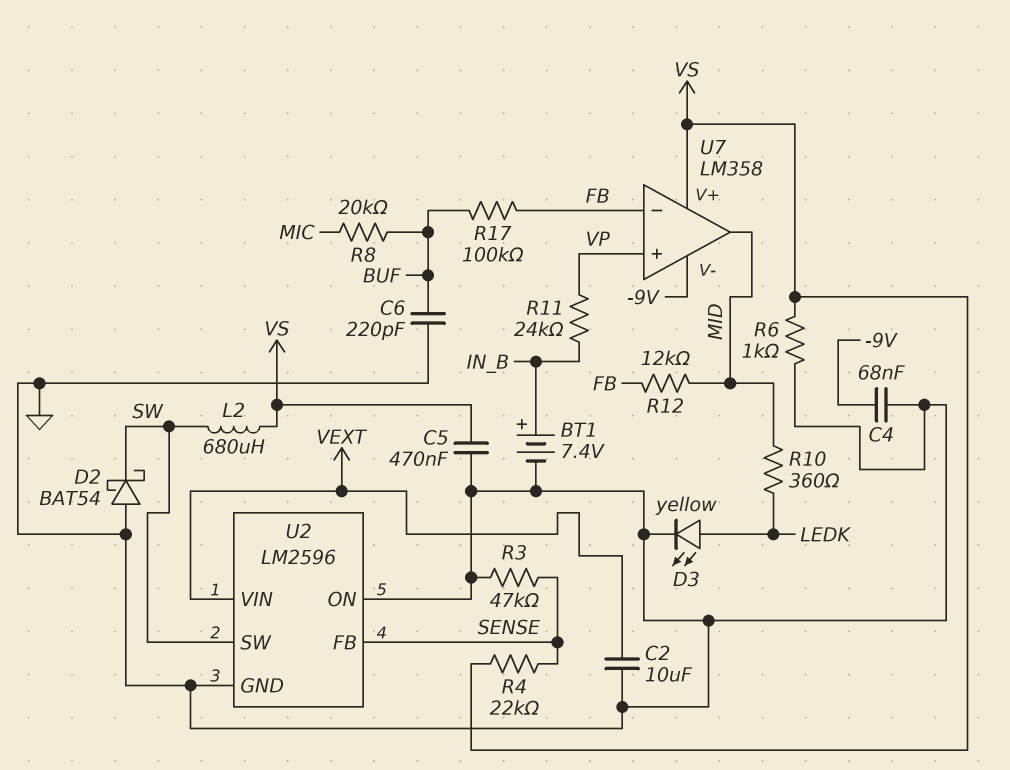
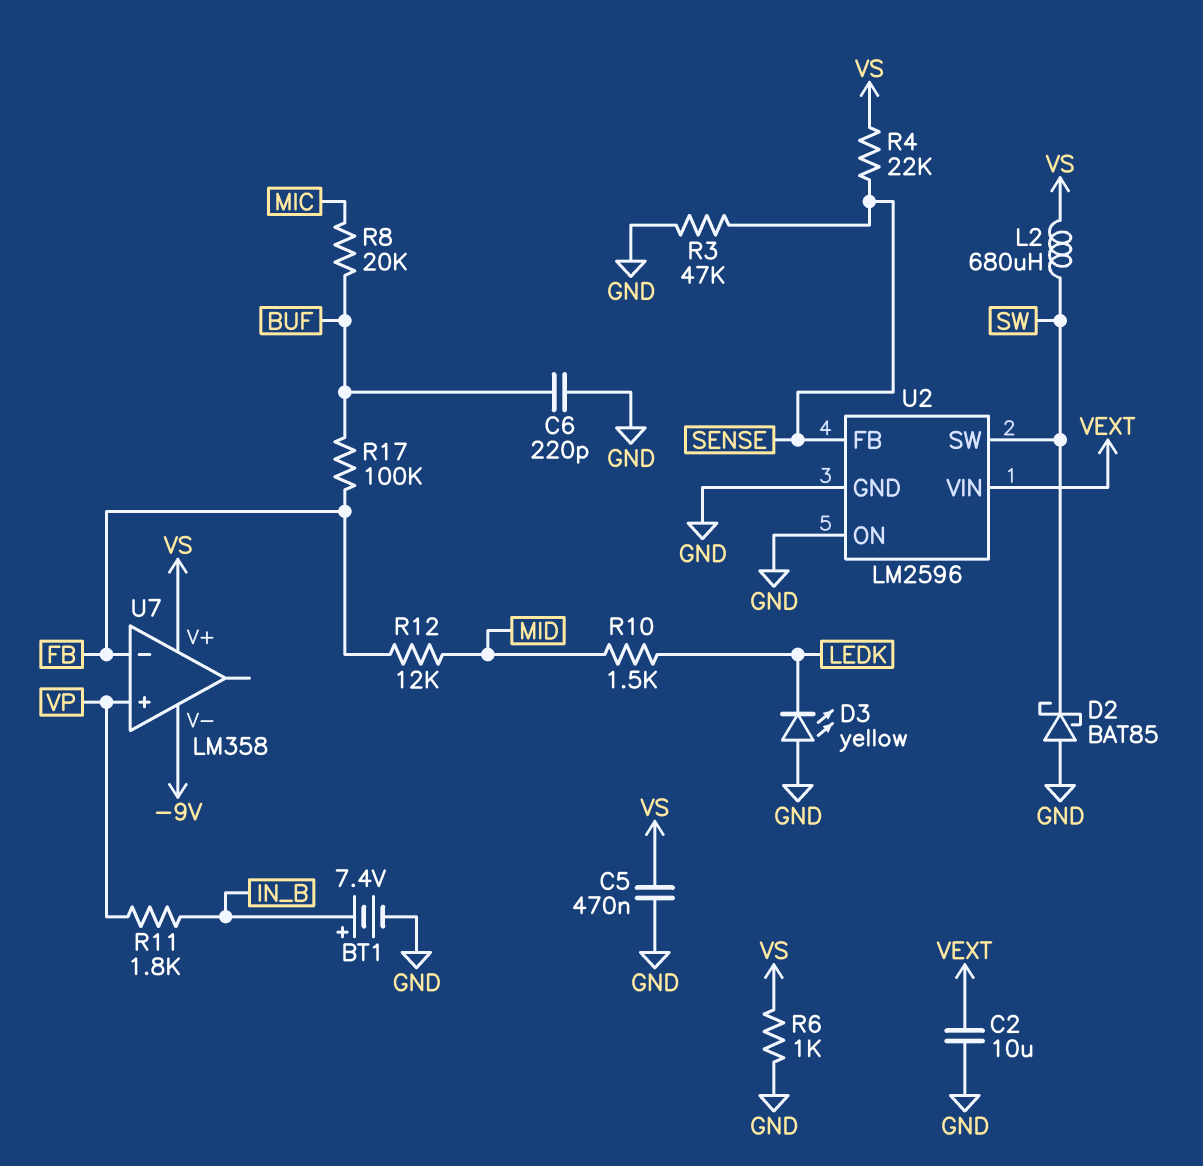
C4: 68nF (-9V, GND) -> none
D2: schottky BAT54 (A GND, K SW) -> schottky BAT85 (A GND, K SW)
D3: LED yellow (A LEDK, K GND) -> LED yellow (A GND, K LEDK)
R10: 360 (LEDK, MID) -> 1.5k (LEDK, MID)
R11: 24k (IN_B, VP) -> 1.8k (IN_B, VP)
U7 pin out: MID -> none

